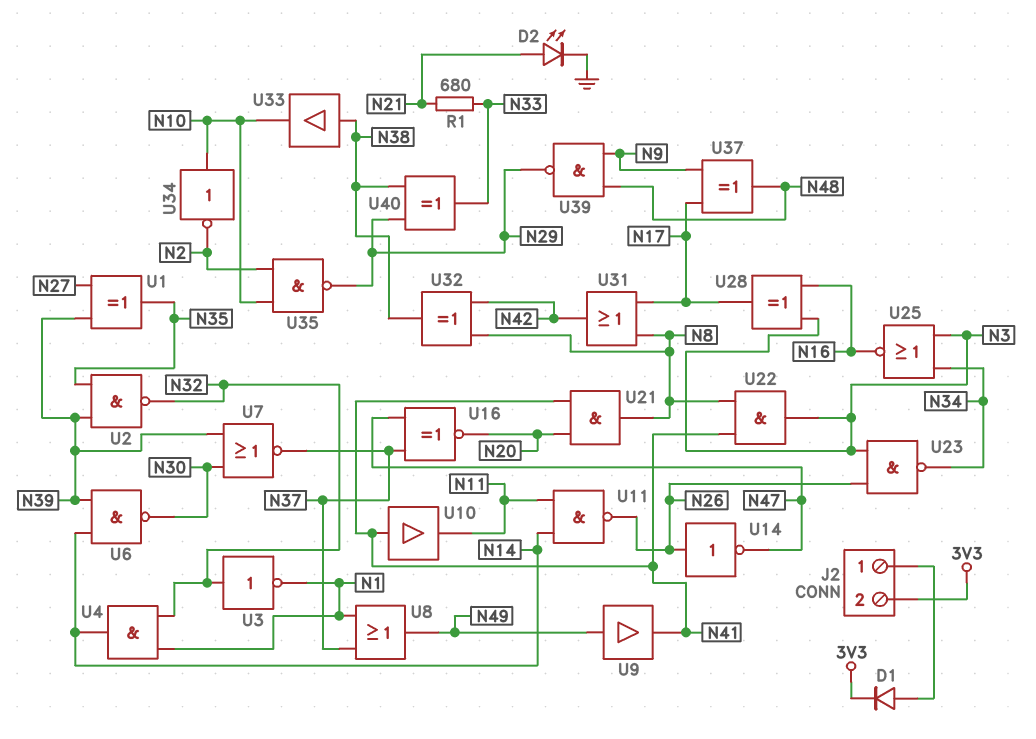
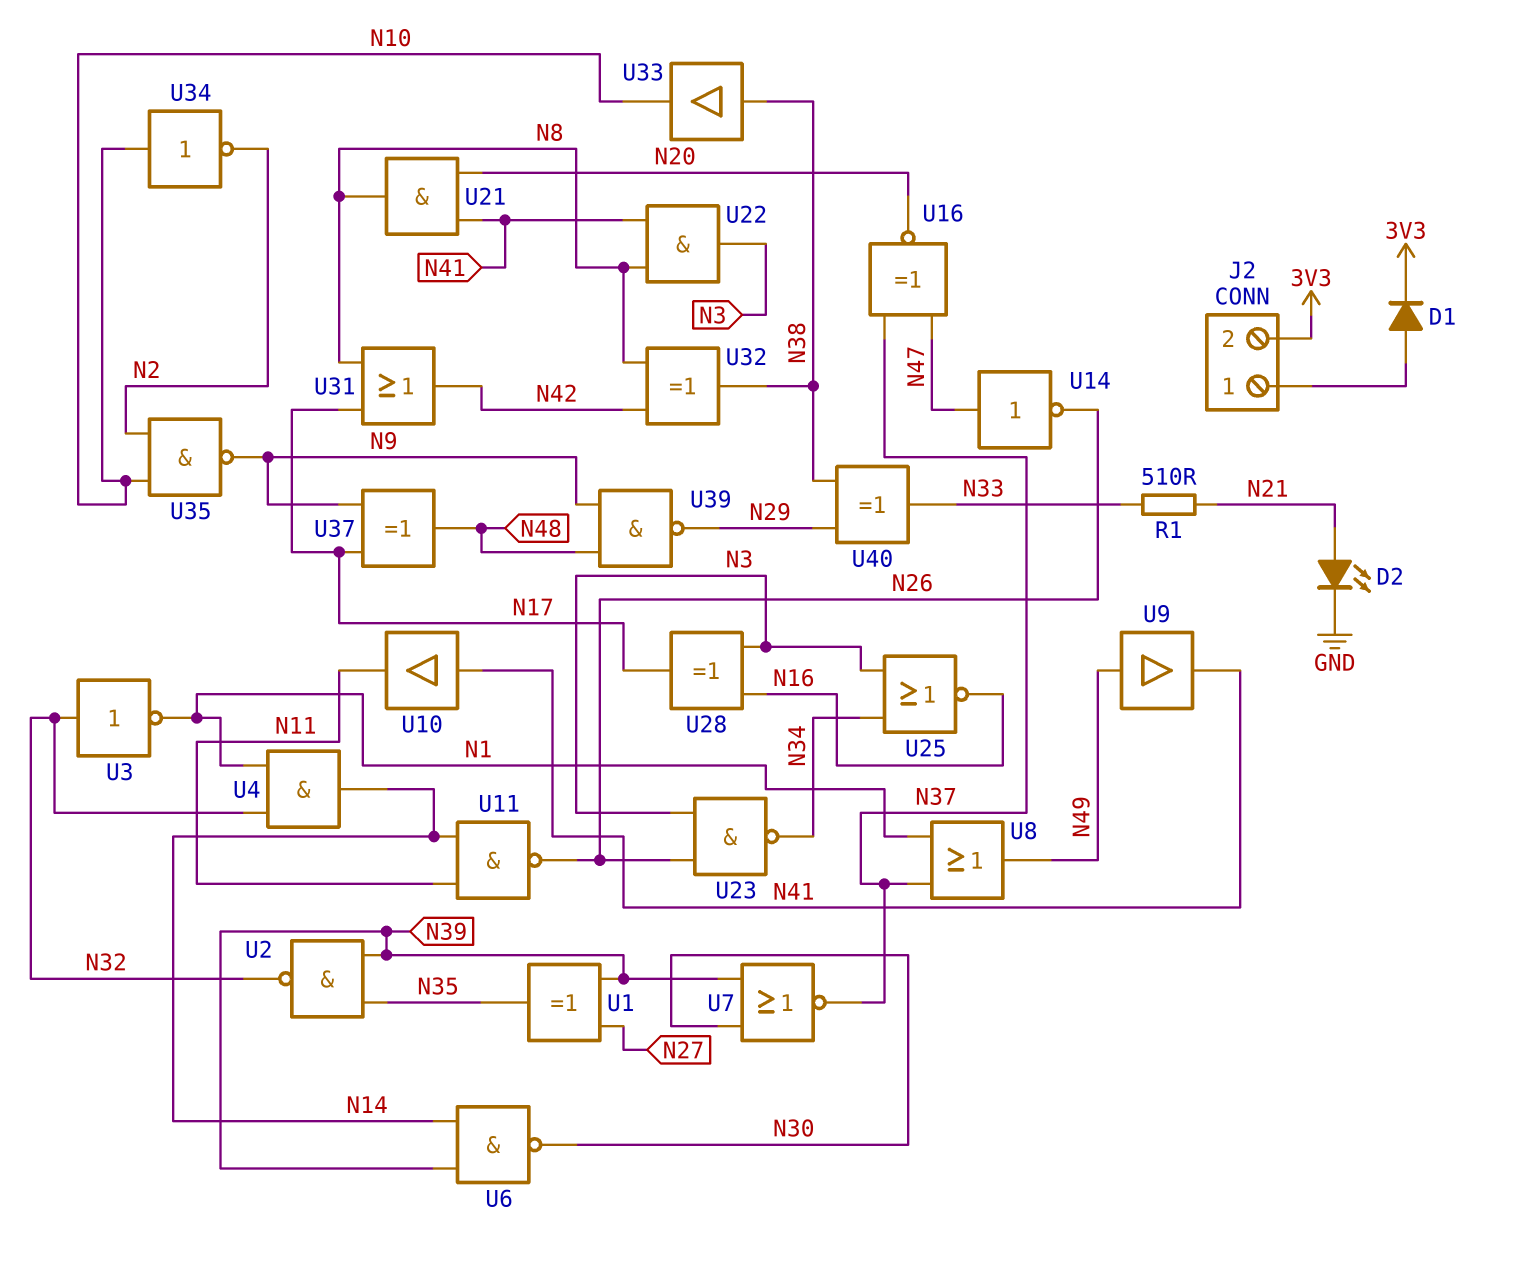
R1: 680 (N21, N33) -> 510 (N21, N33)
U14: NOT (in N26, out N47) -> NOT (in N47, out N26)
U35: NAND (in N2, in N10, out N29) -> NAND (in N2, in N10, out N9)

